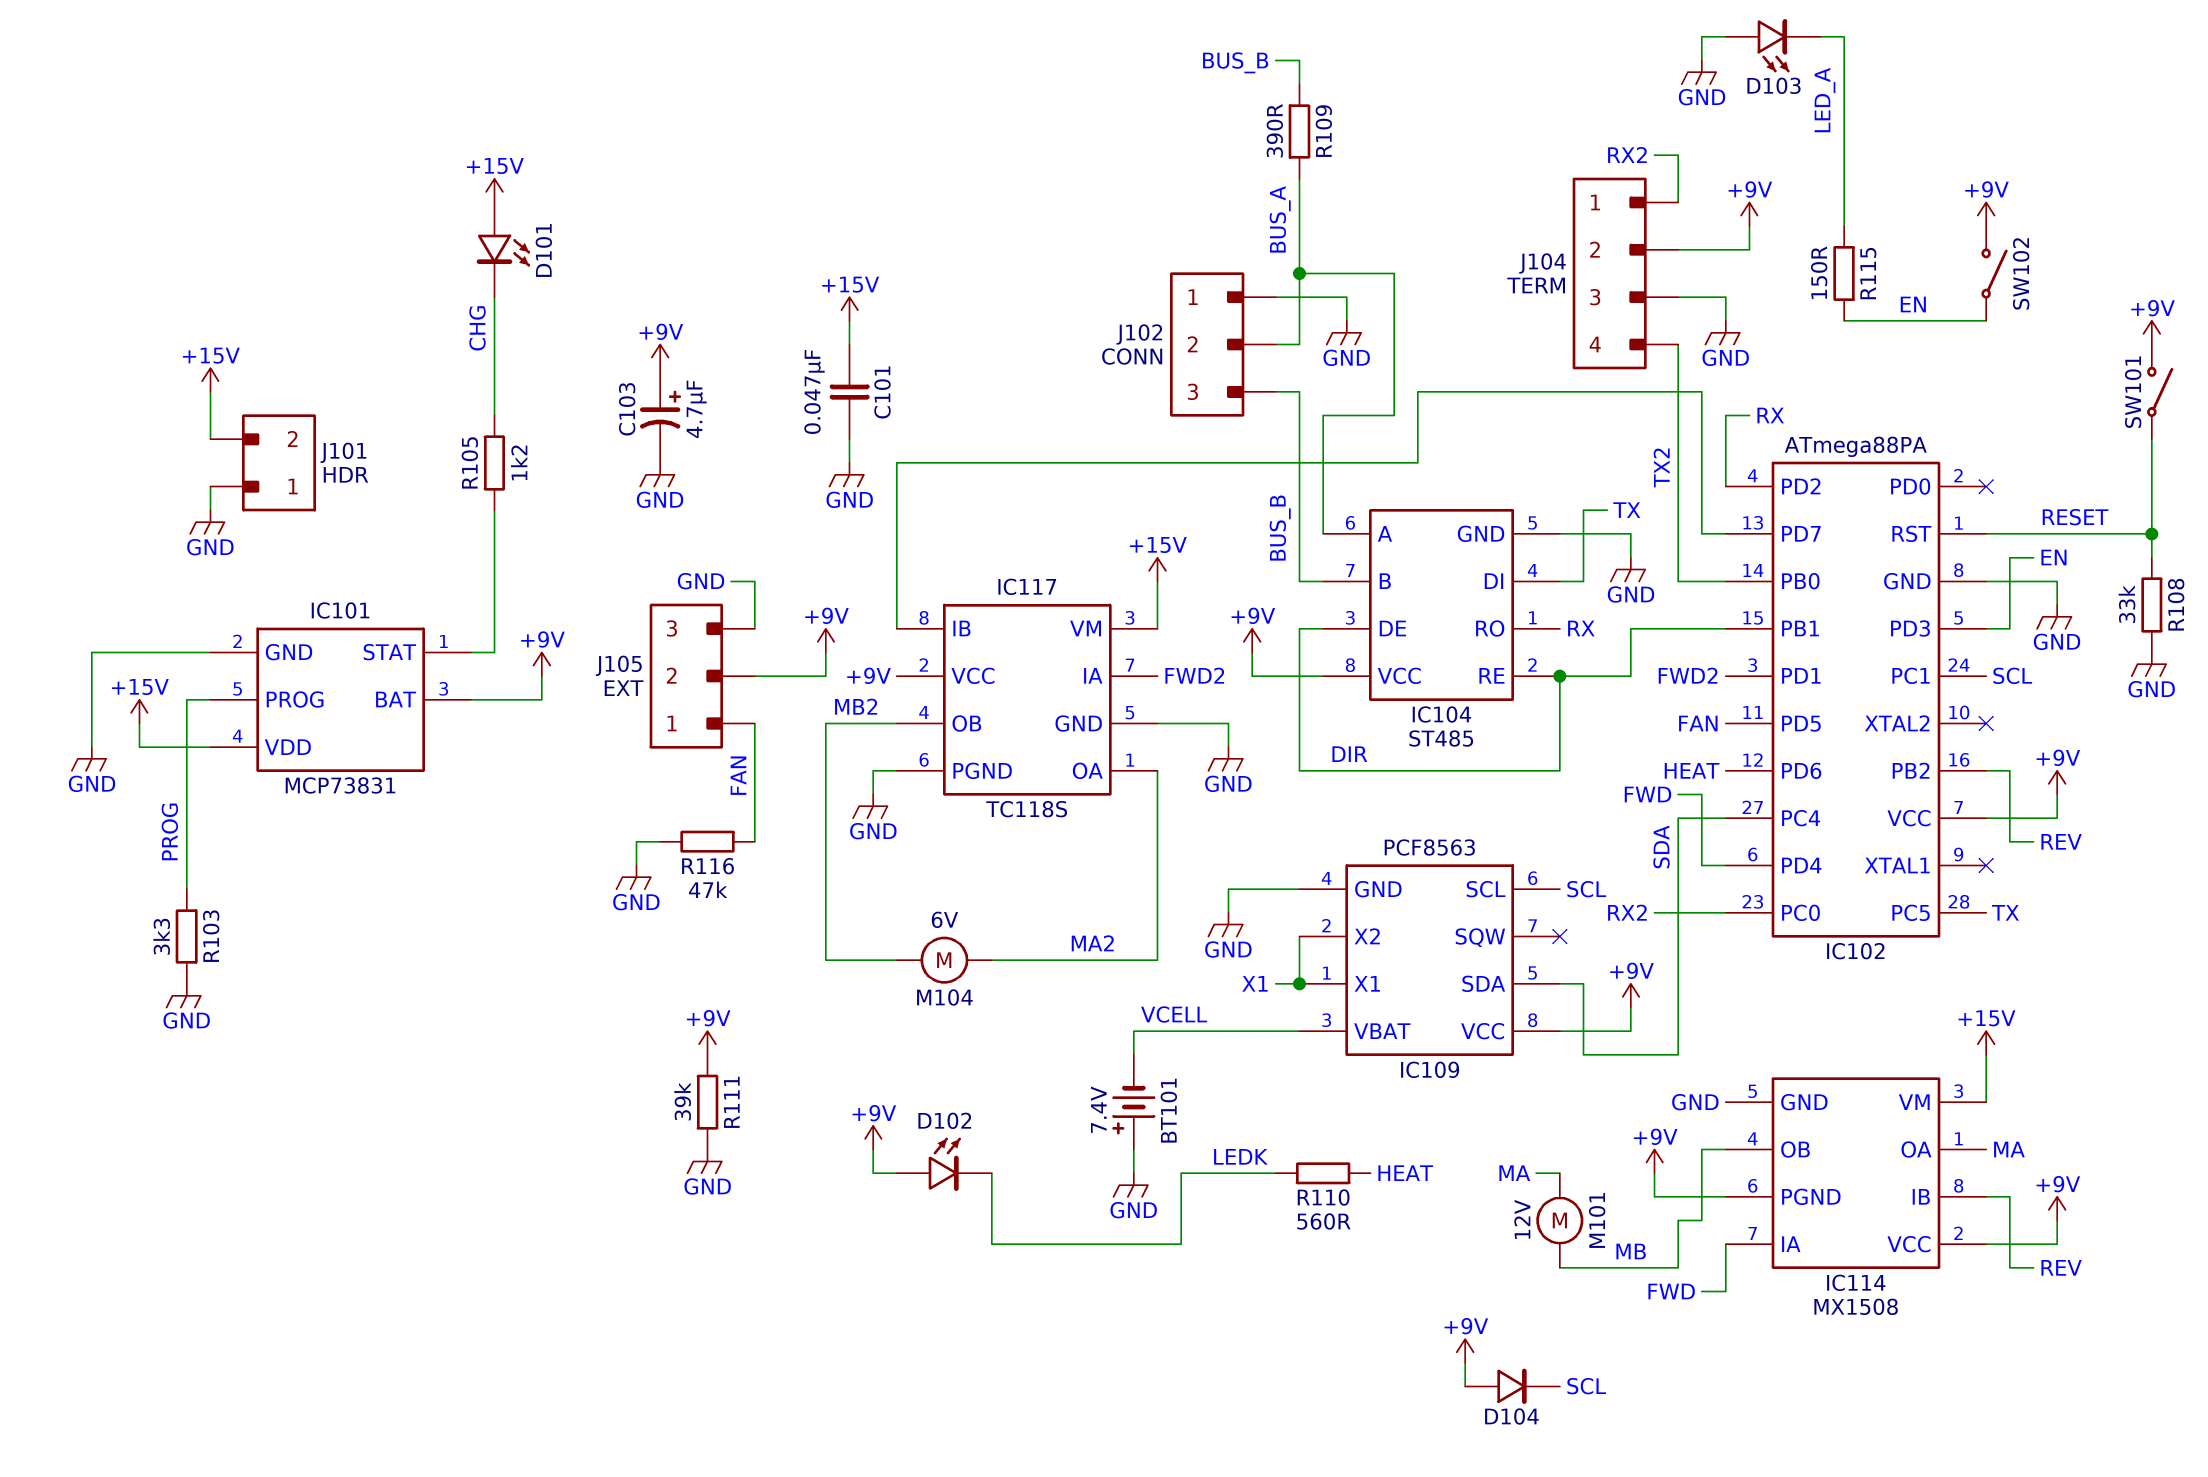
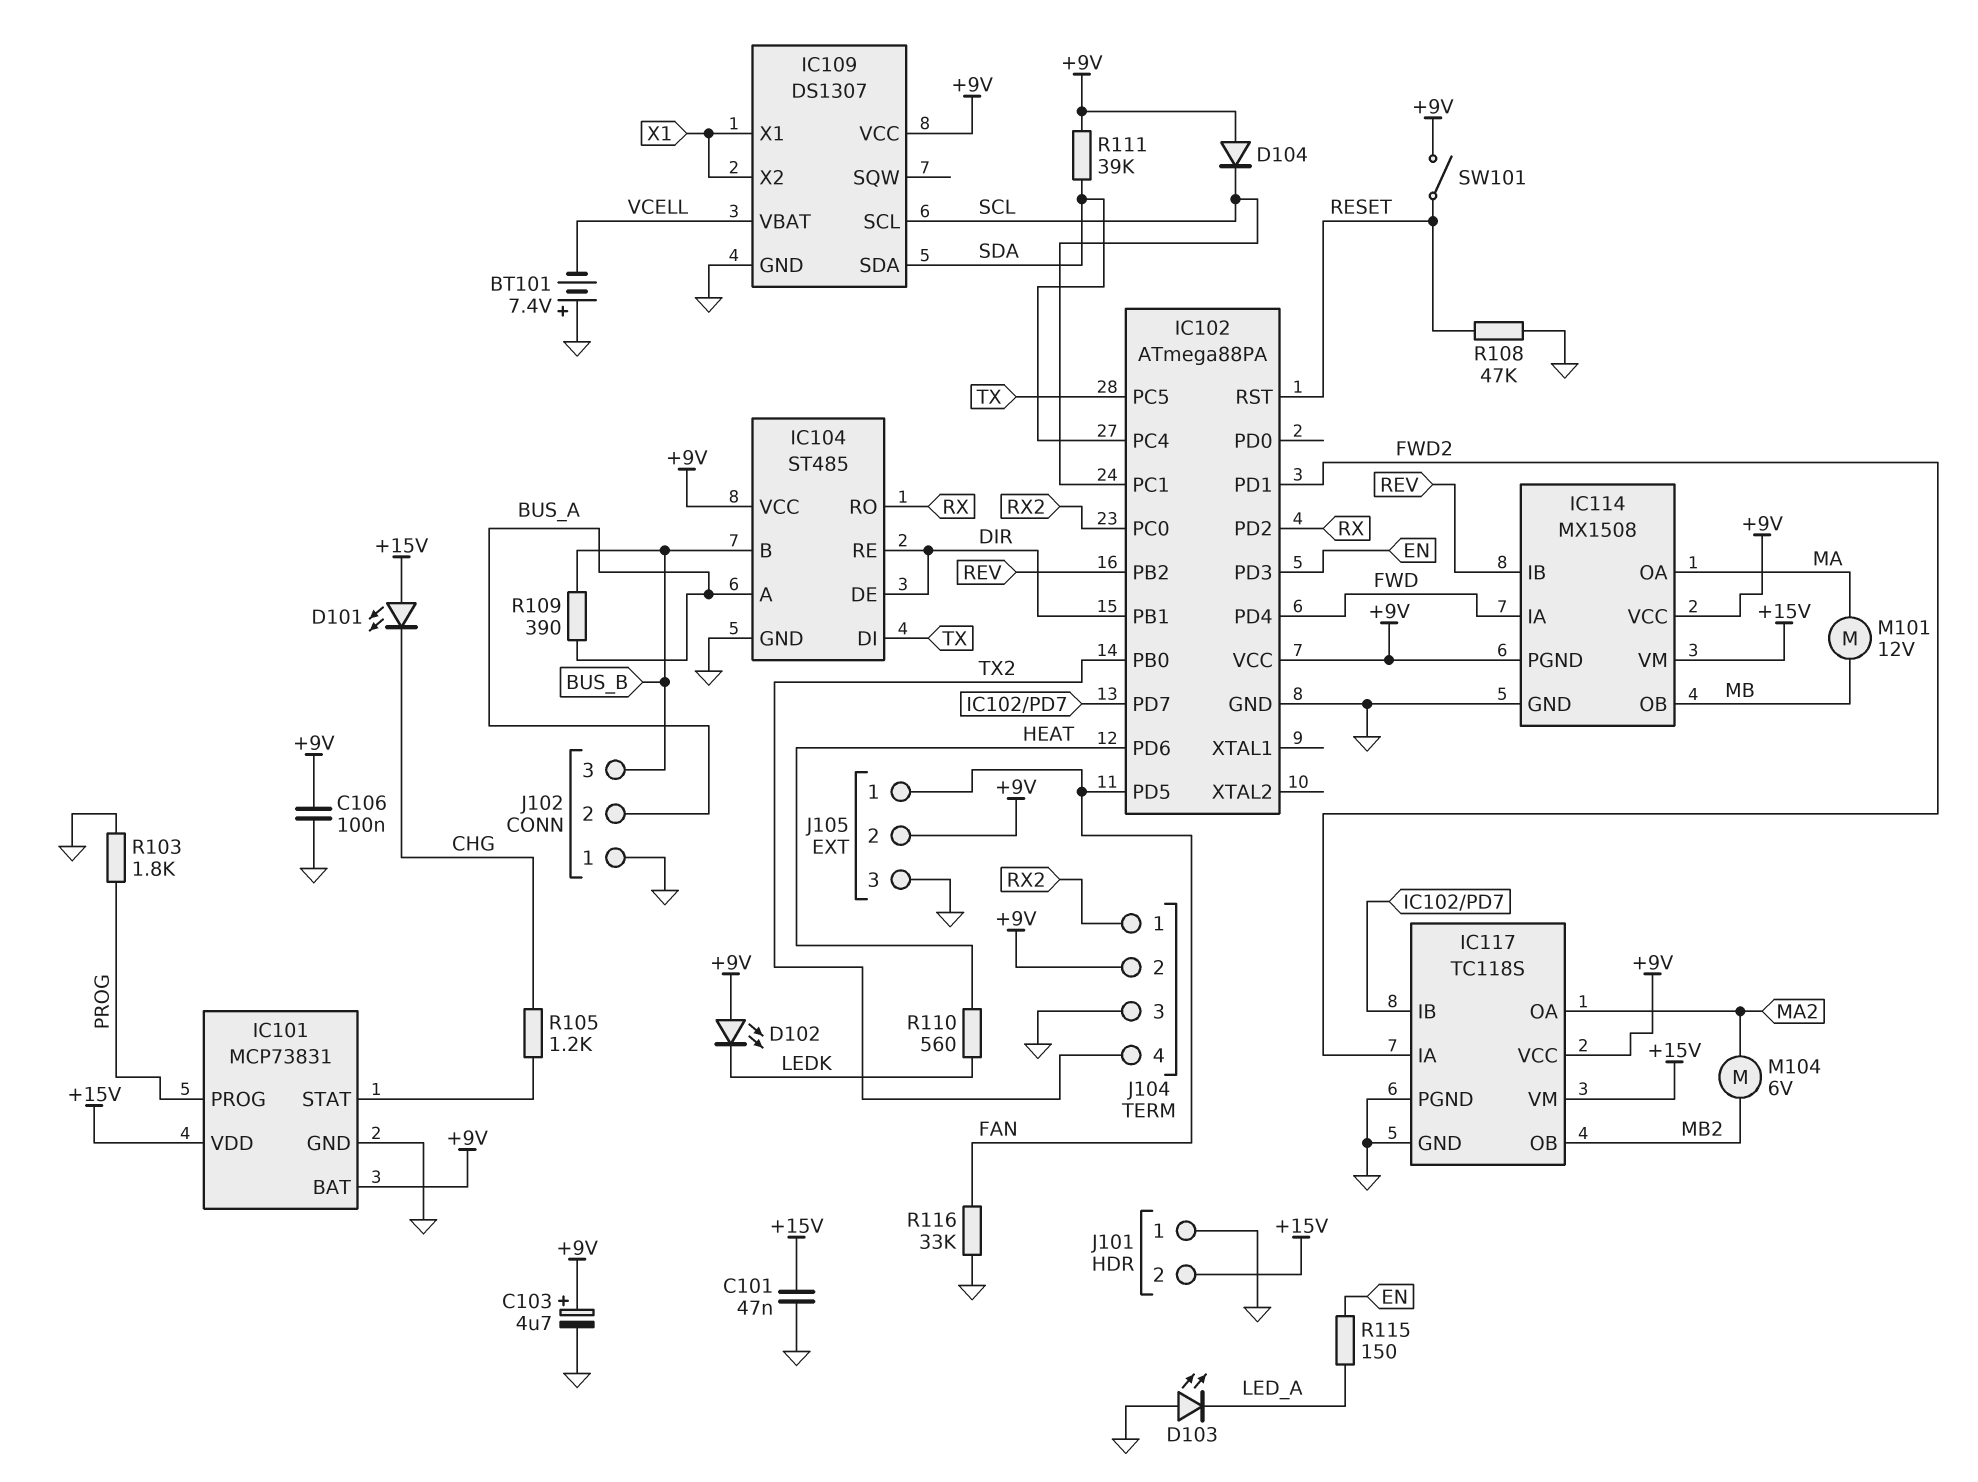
C106: none -> 100nF (+9V, GND)
IC109: PCF8563 -> DS1307
R103: 3.3k (GND, PROG) -> 1.8k (GND, PROG)
R108: 33k (GND, RESET) -> 47k (GND, RESET)
R111: 39k (+9V, GND) -> 39k (+9V, SDA)
R116: 47k (FAN, GND) -> 33k (FAN, GND)
SW102: switch (+9V, EN) -> none

